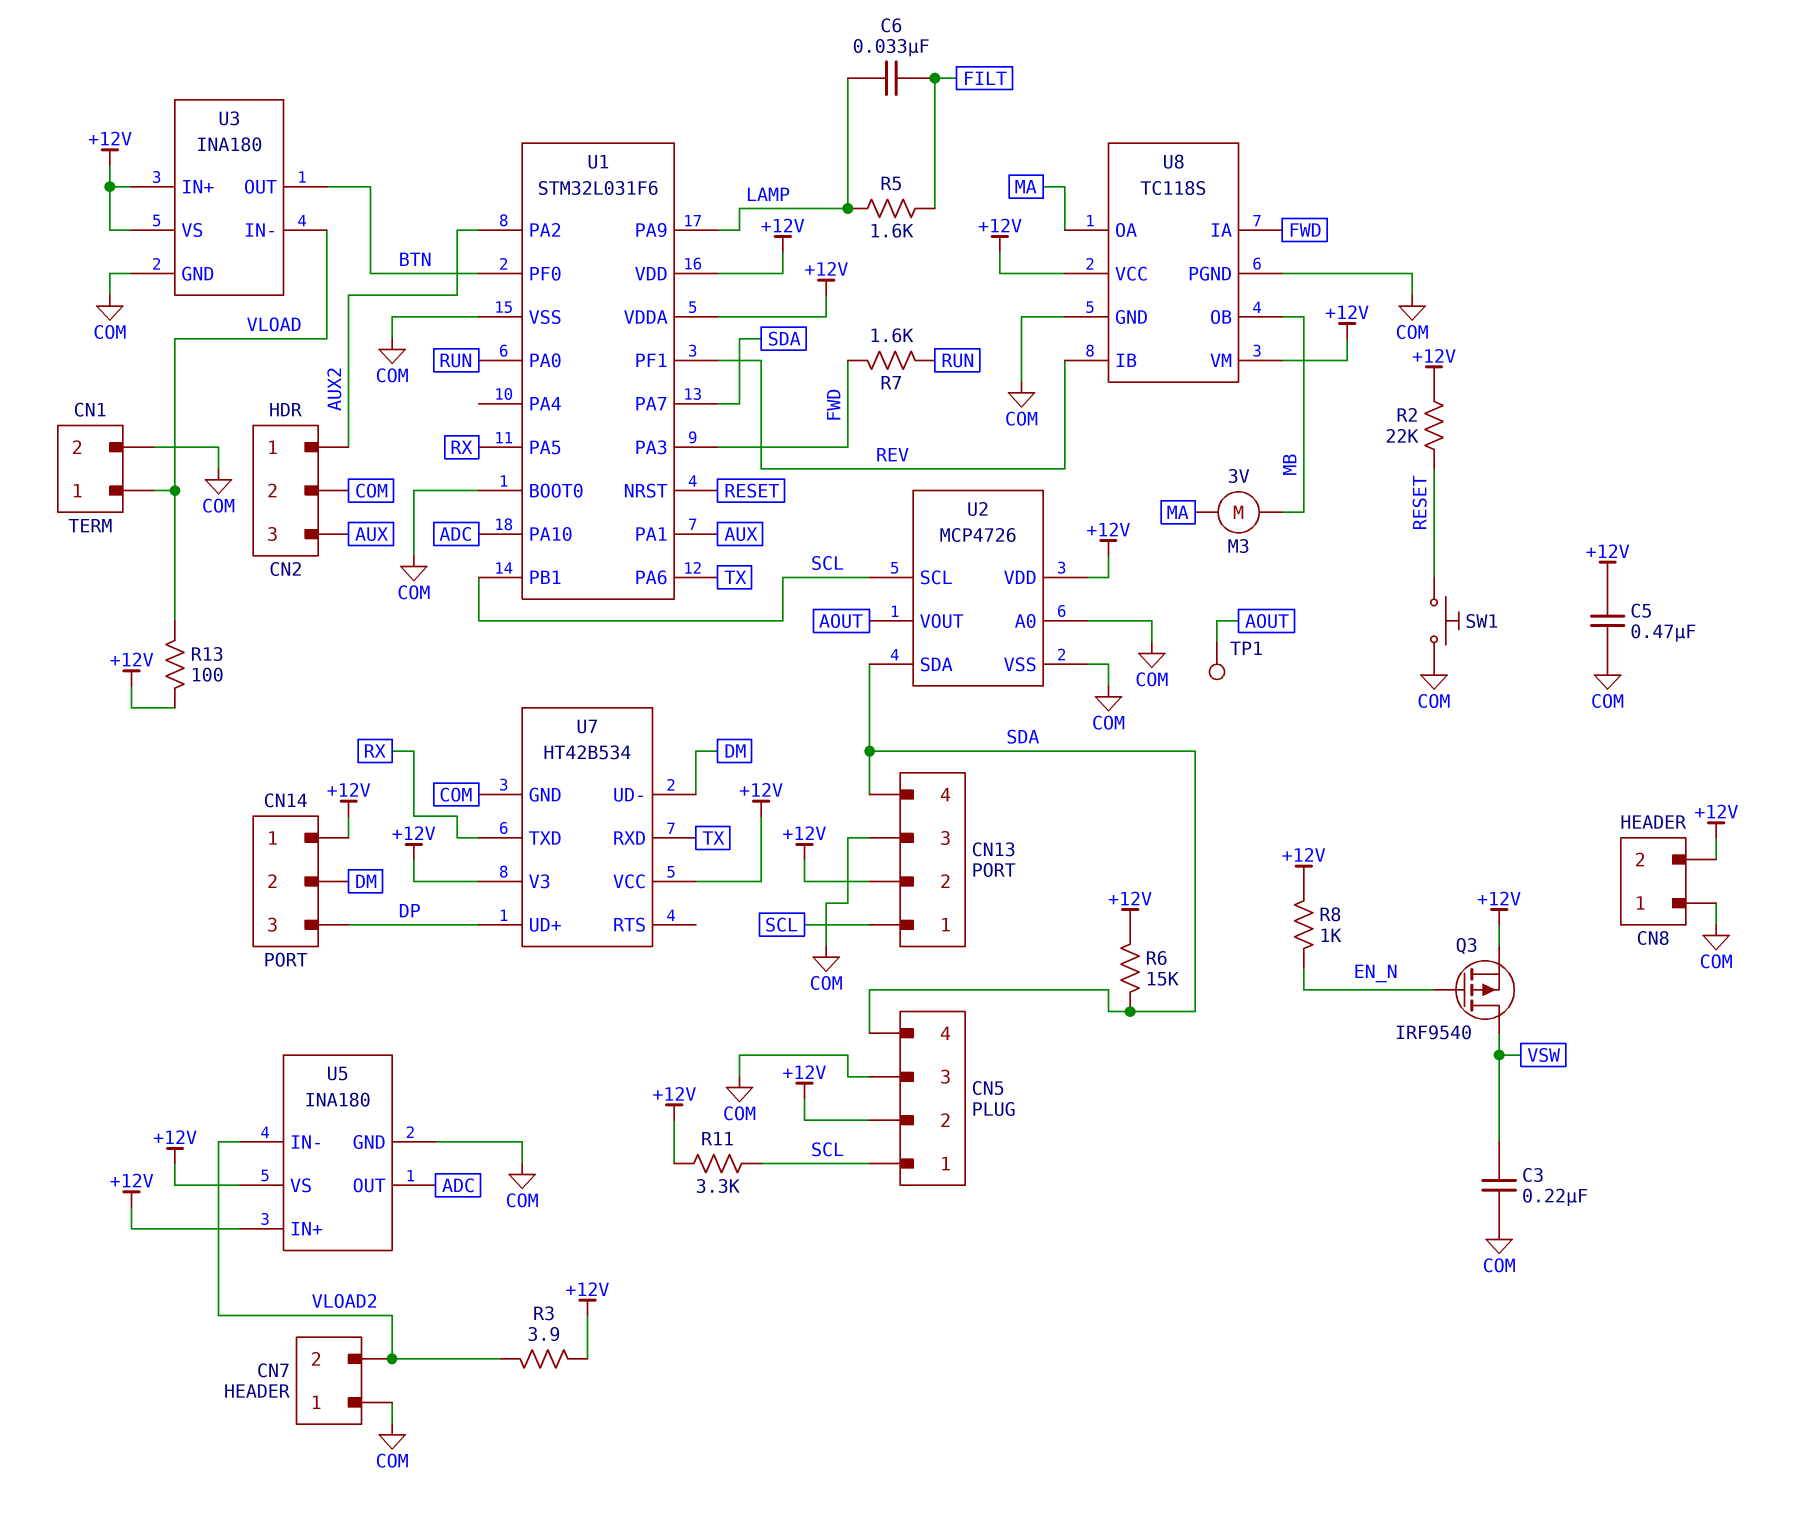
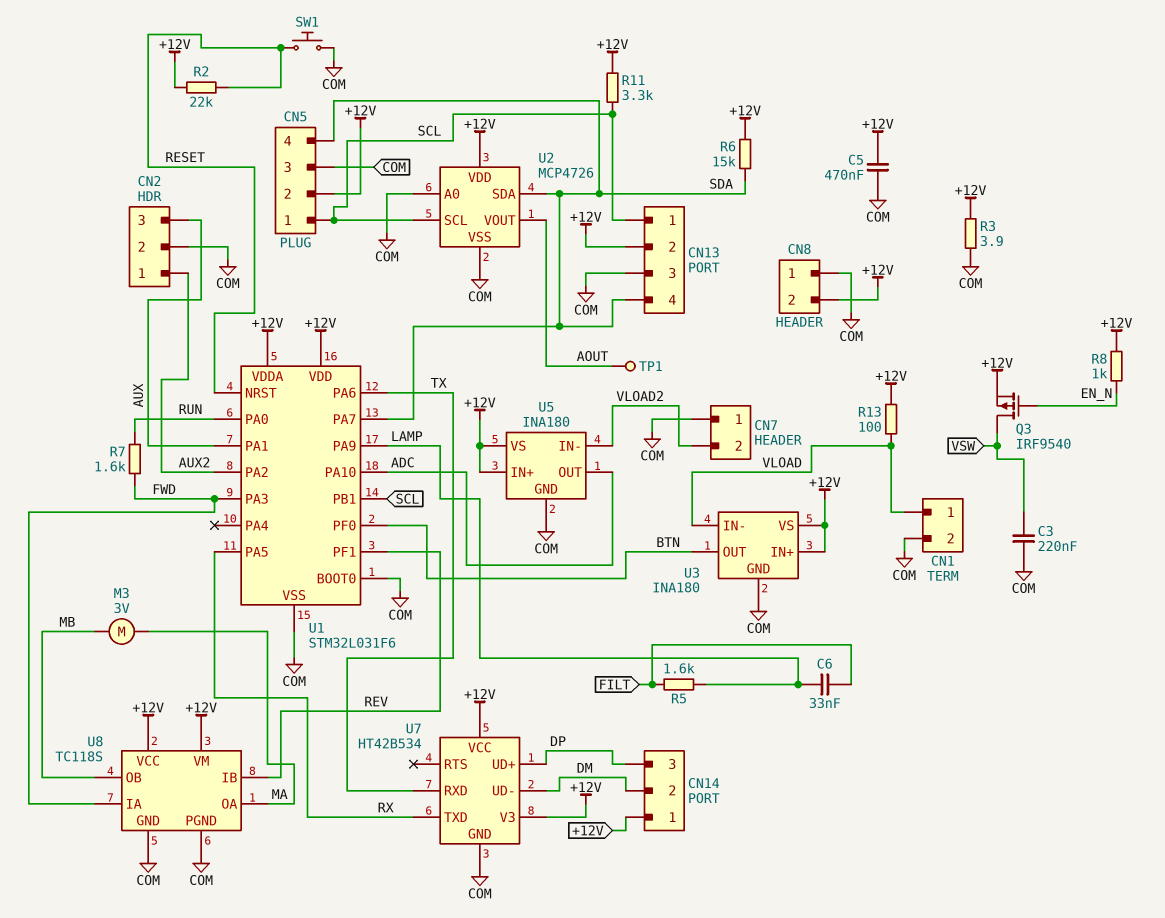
R3: 3.9 (+12V, VLOAD2) -> 3.9 (+12V, COM)

